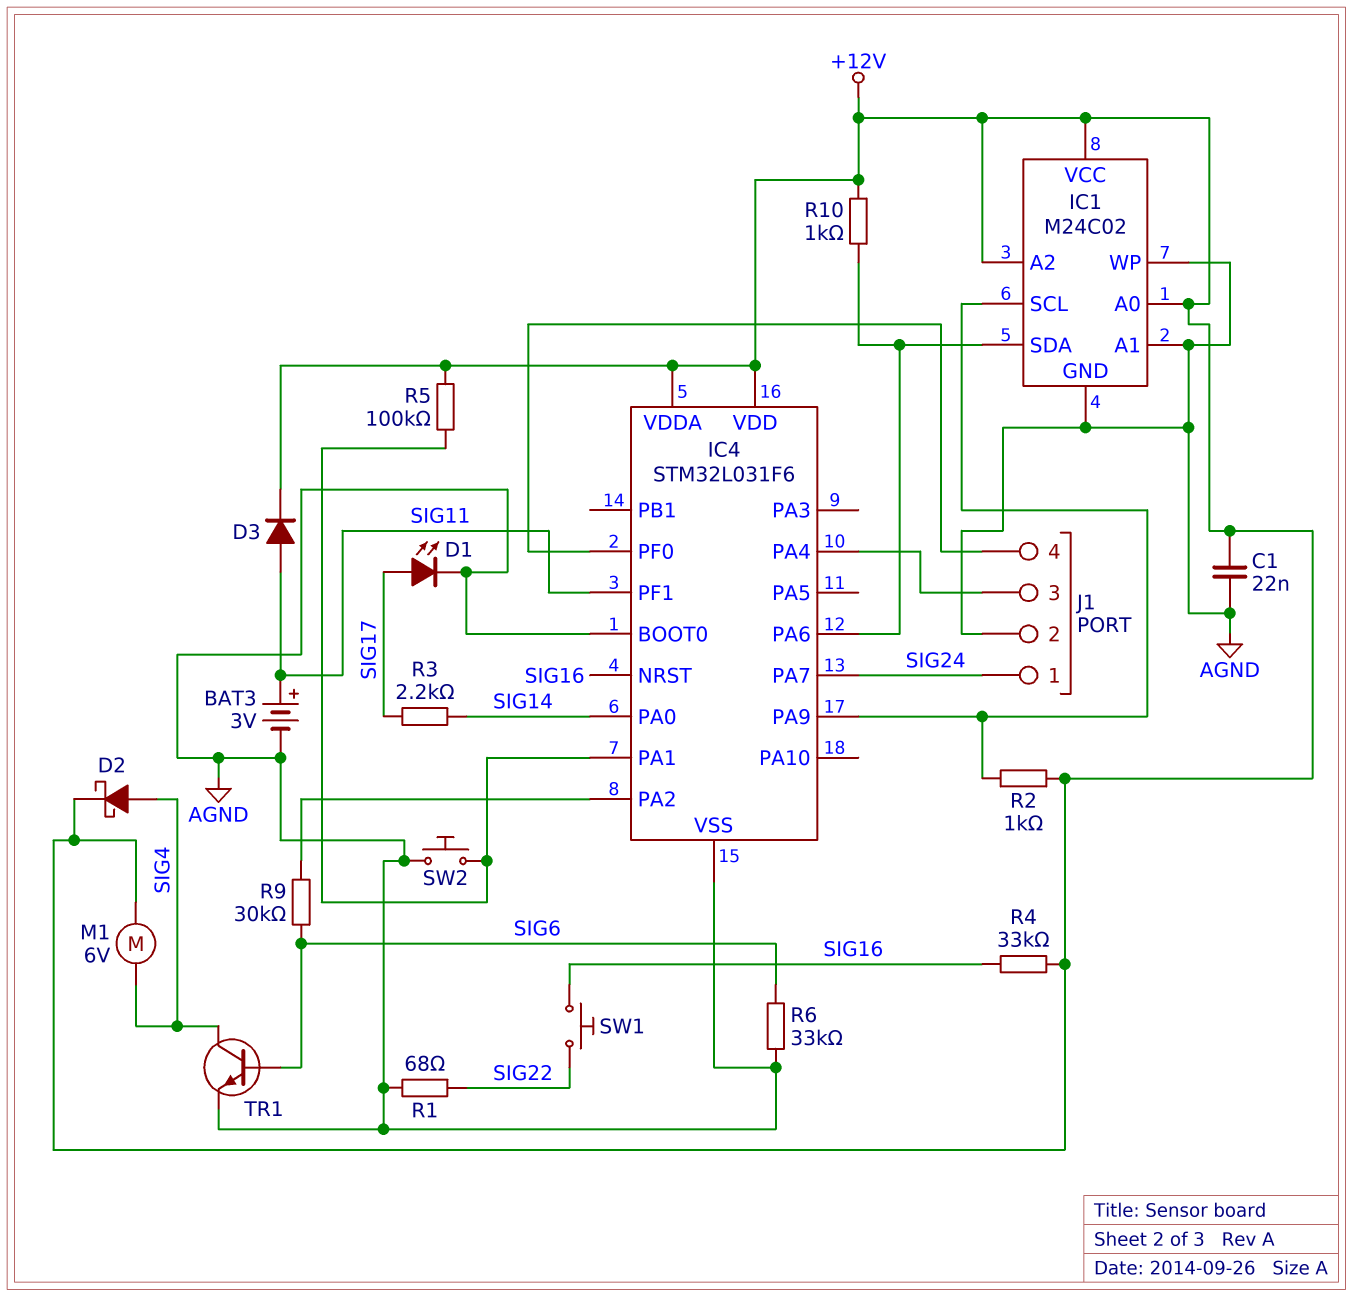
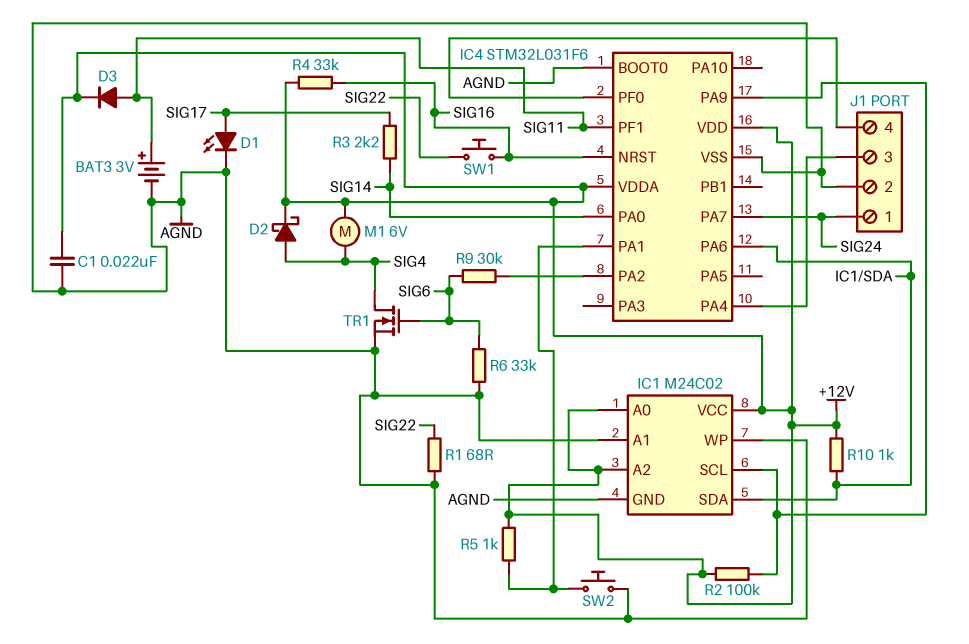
R2: 1k (+12V, IC1/SCL) -> 100k (+12V, IC1/SCL)
R5: 100k (+12V, IC4/PA1) -> 1k (+12V, IC4/PA1)
TR1: NPN (B SIG6, C SIG4, E AGND) -> NMOS (G SIG6, D SIG4, S AGND)

